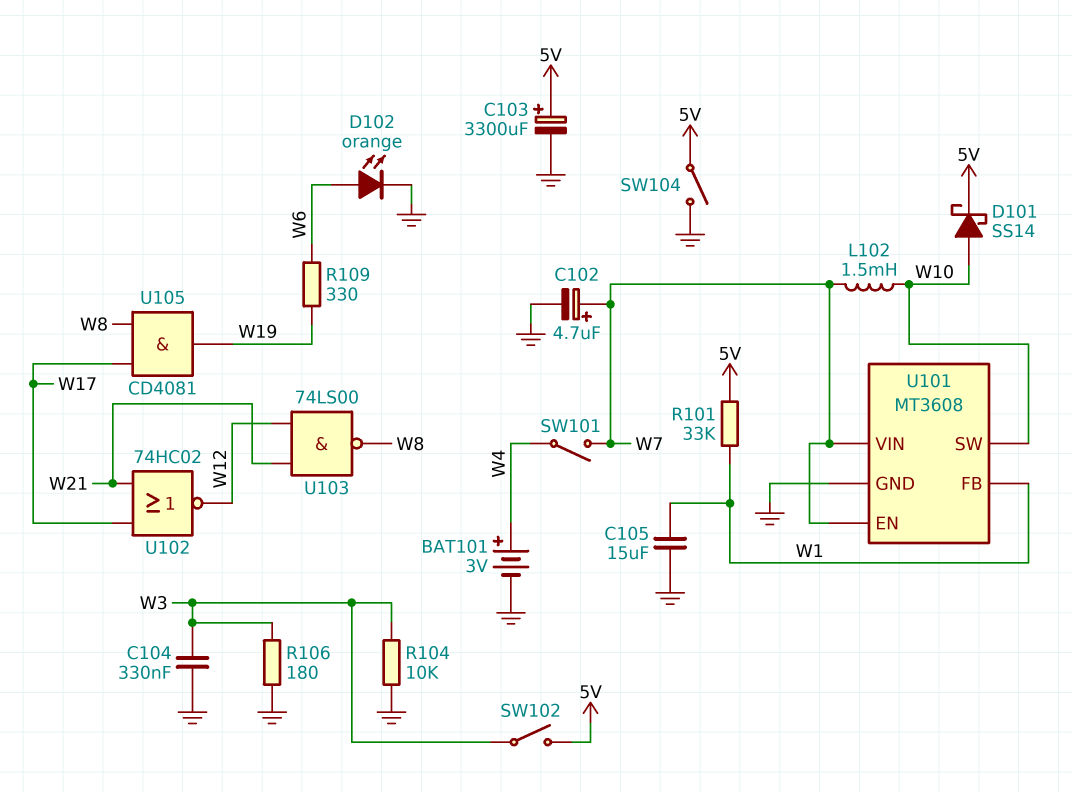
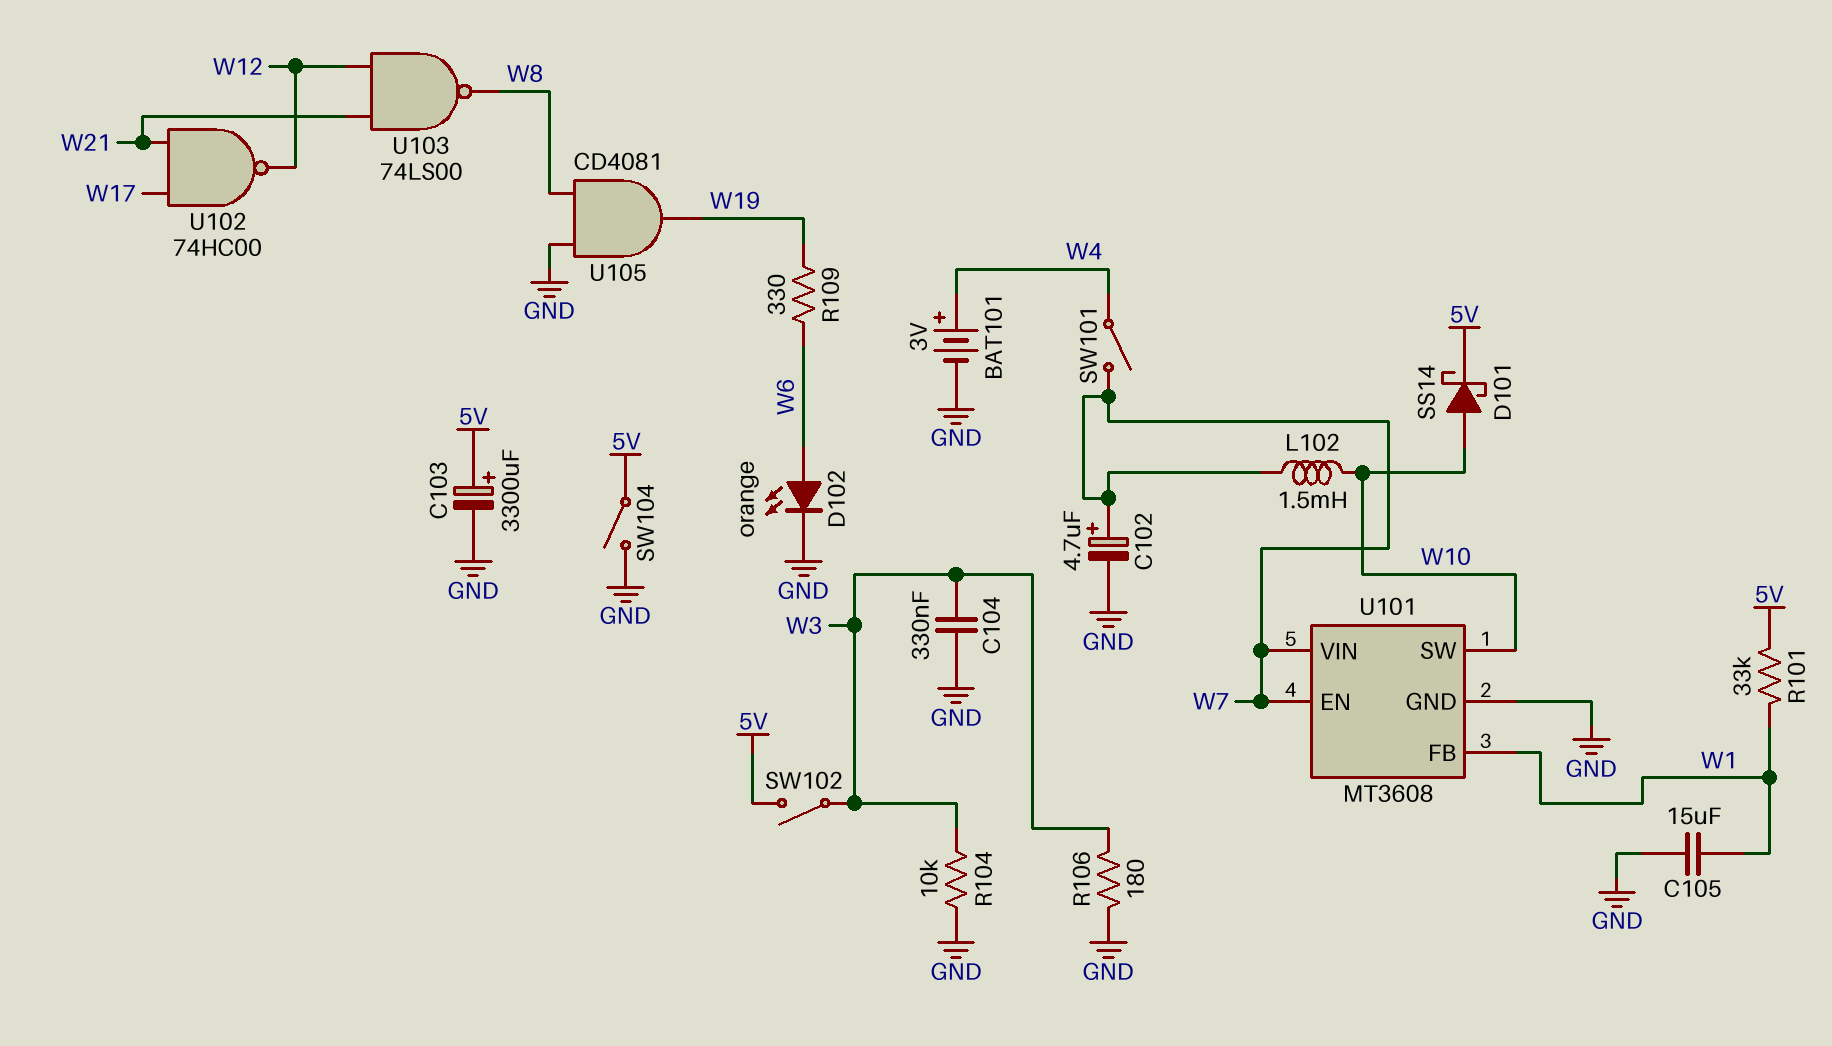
U102: NOR 74HC02 (in W17, in W21, out W12) -> NAND 74HC00 (in W17, in W21, out W12)
U105: AND CD4081 (in W8, in W17, out W19) -> AND CD4081 (in GND, in W8, out W19)

